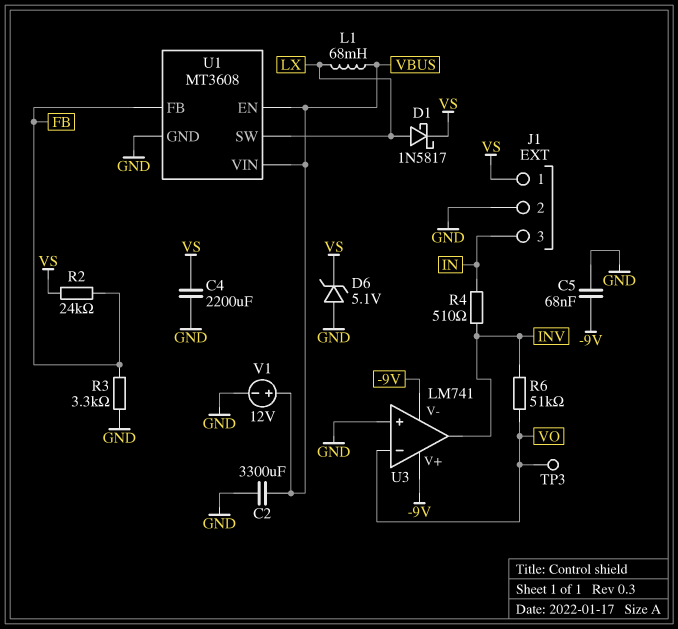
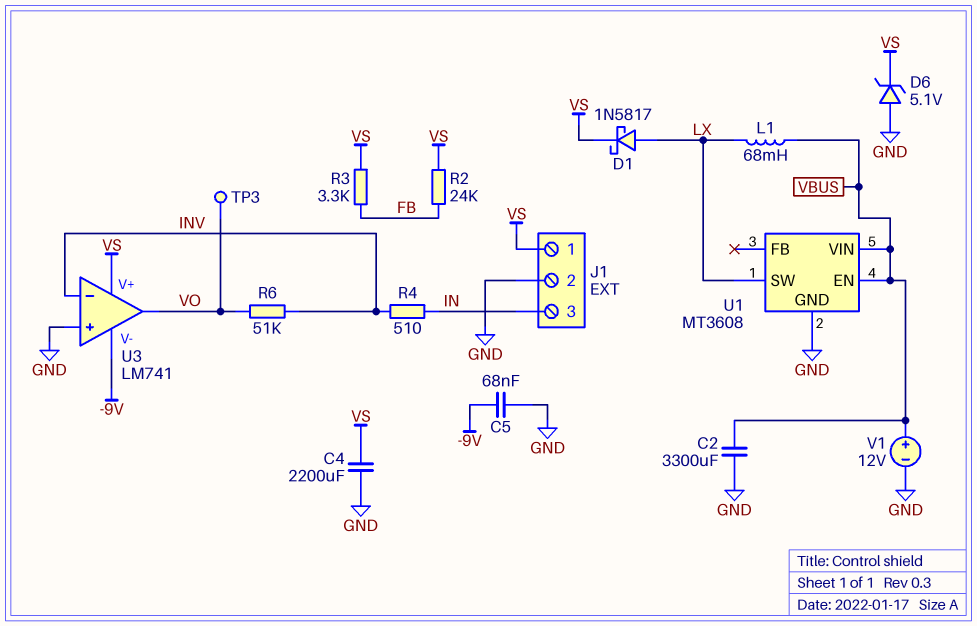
R3: 3.3k (FB, GND) -> 3.3k (FB, VS)
U1 pin FB: FB -> none
U3 pin V+: -9V -> VS
U3 pin in-: VO -> INV
U3 pin out: INV -> VO

